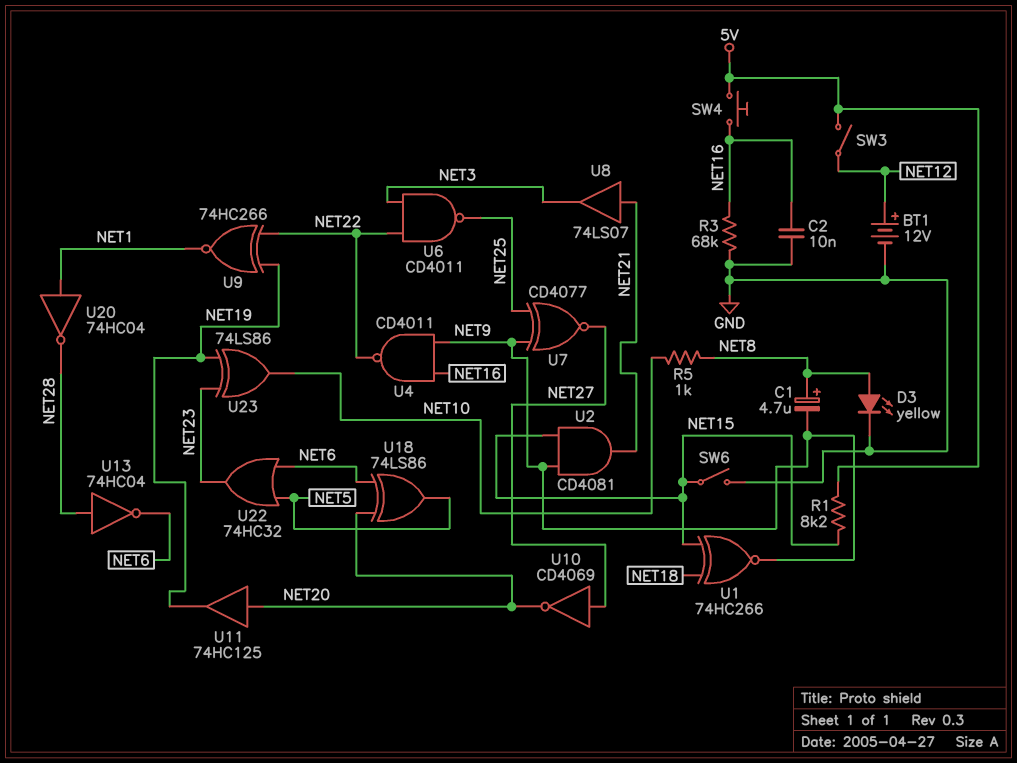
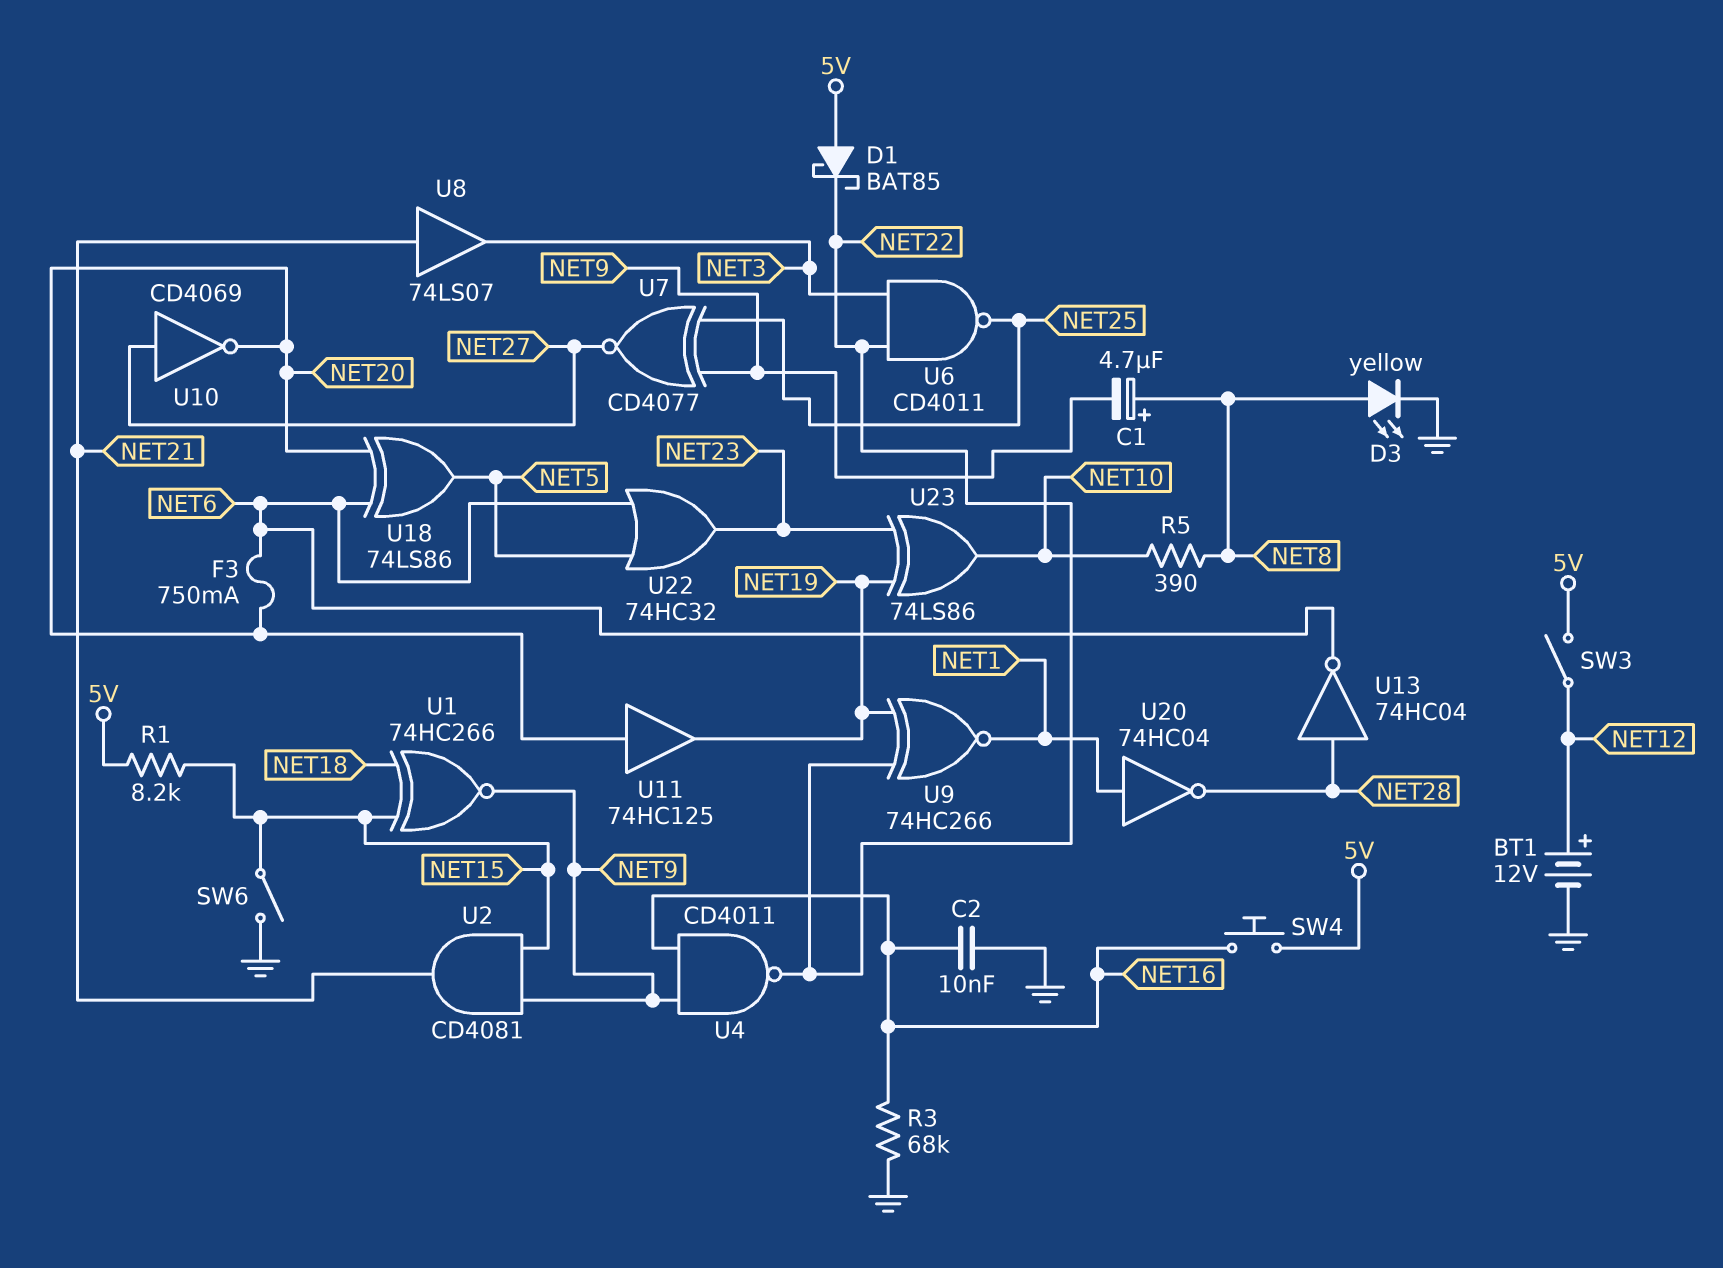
D1: none -> schottky BAT85 (A 5V, K NET22)
F3: none -> 750mA (NET6, NET20)
R5: 1k (NET8, NET10) -> 390 (NET8, NET10)

